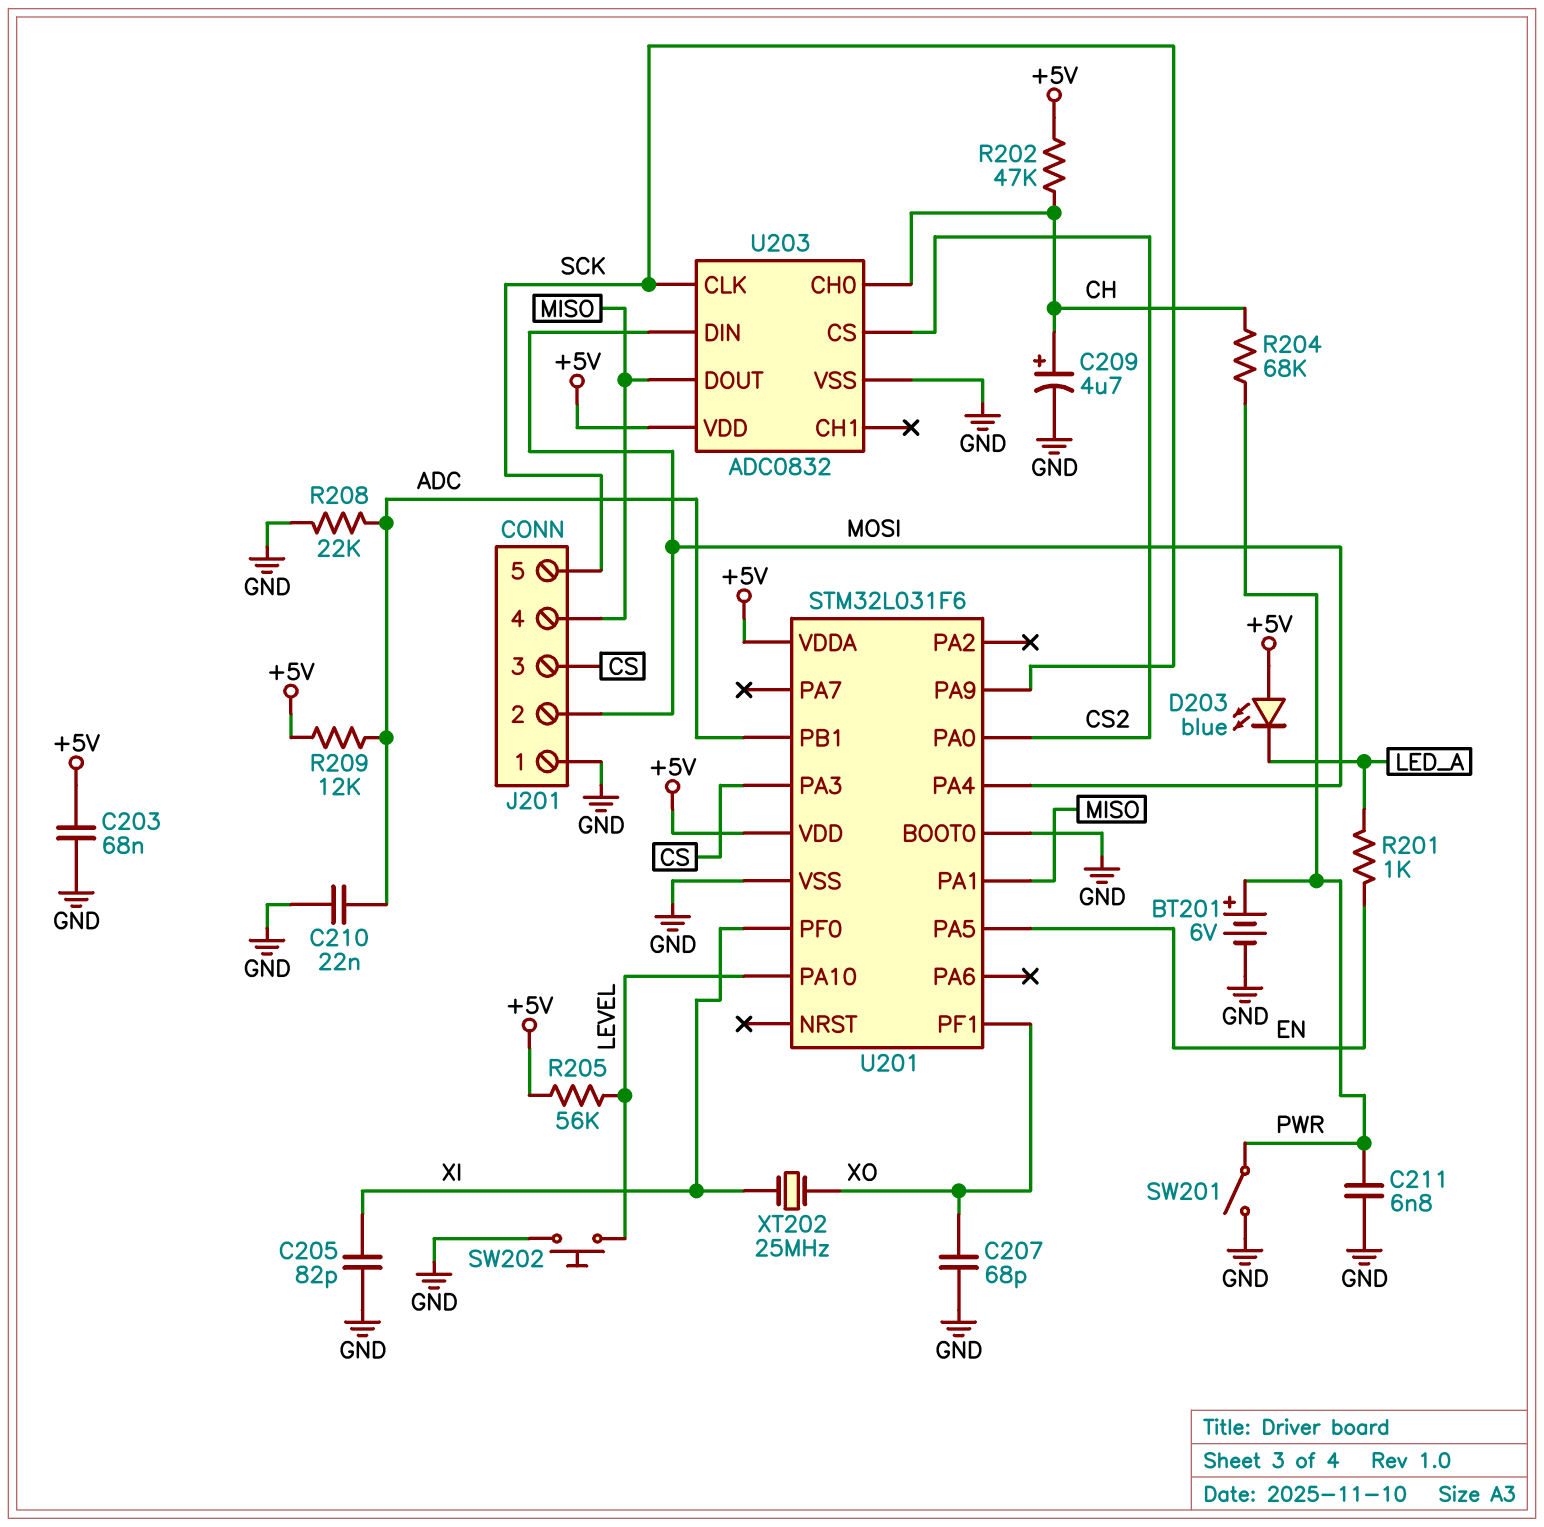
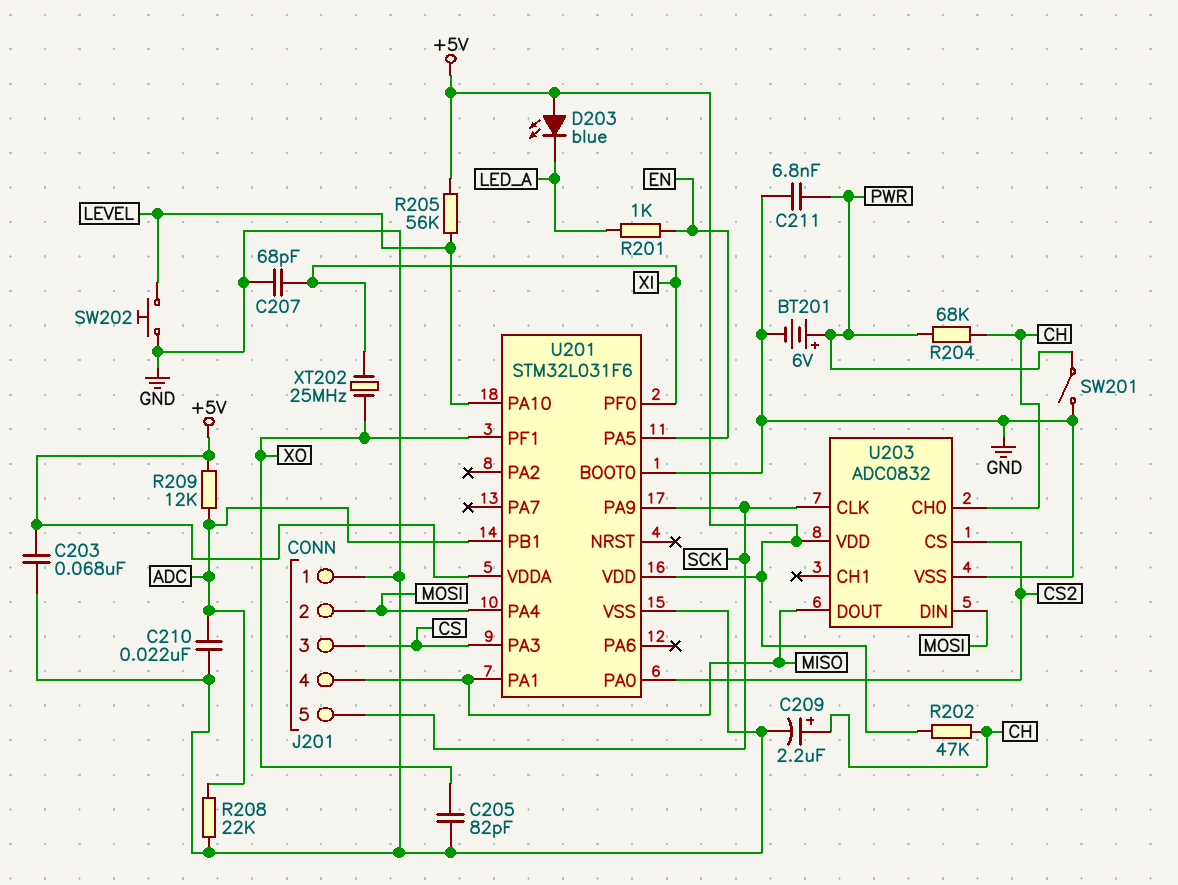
C205: 82pF (GND, XI) -> 82pF (GND, XO)
C207: 68pF (GND, XO) -> 68pF (GND, XI)
C209: 4.7uF (plus CH, minus GND) -> 2.2uF (plus CH, minus GND)

